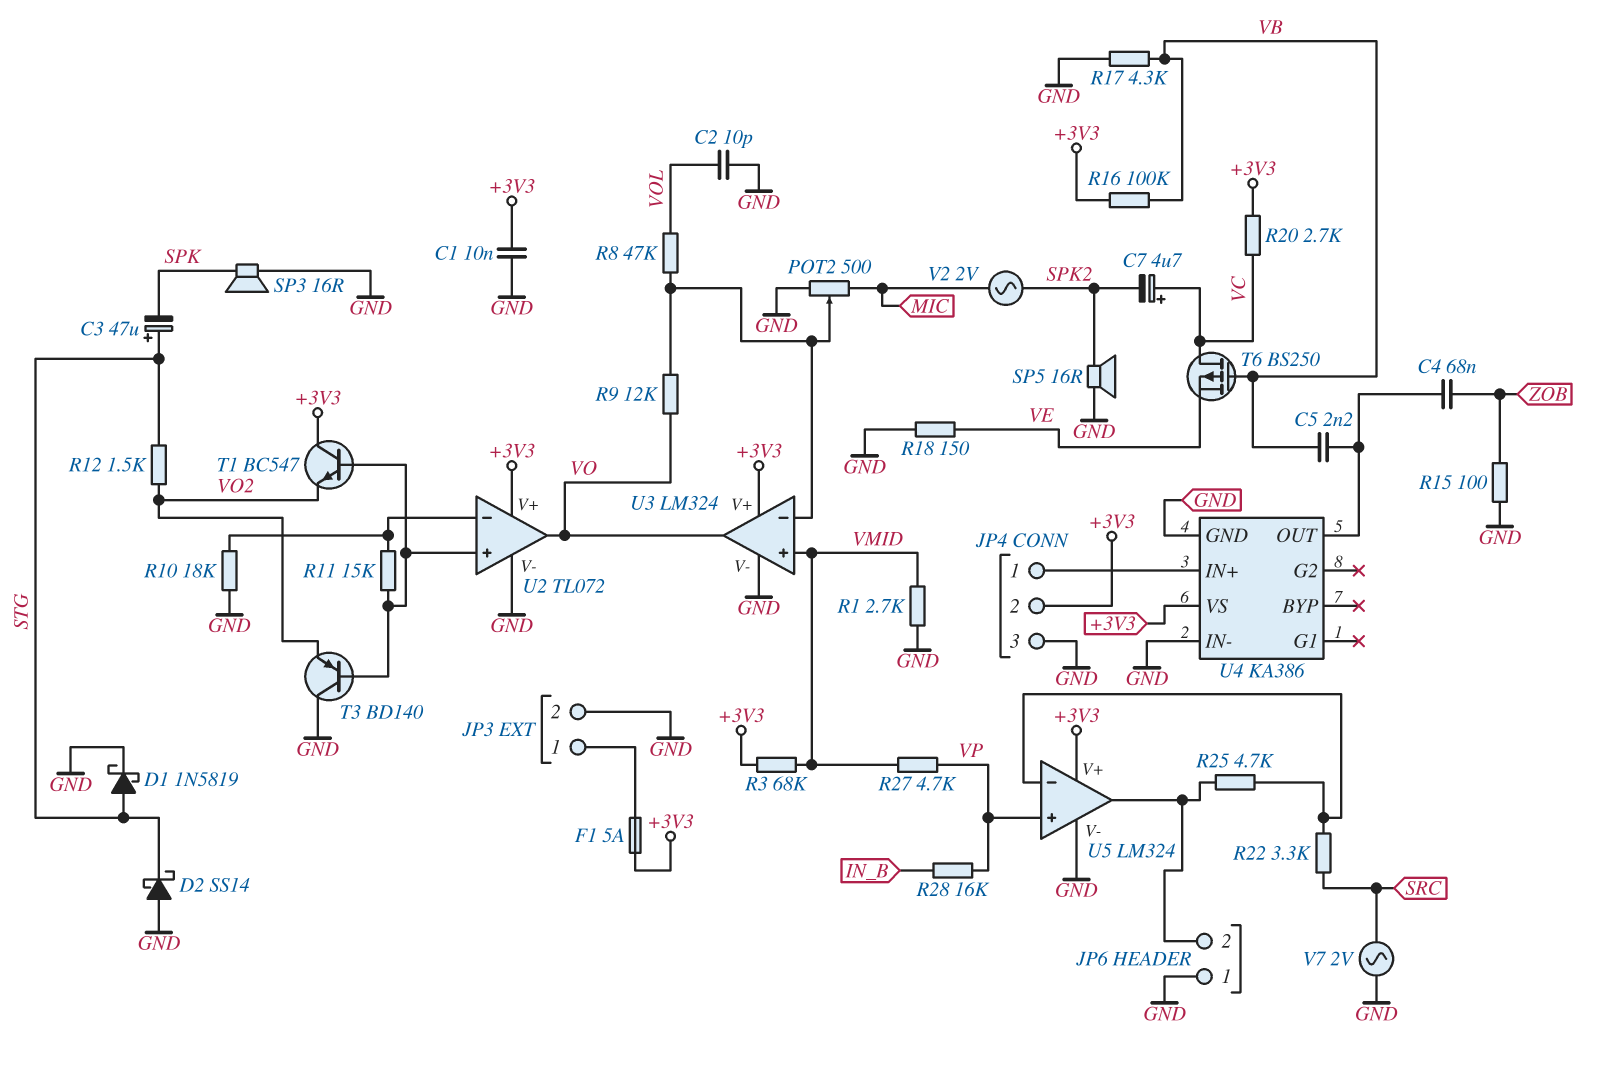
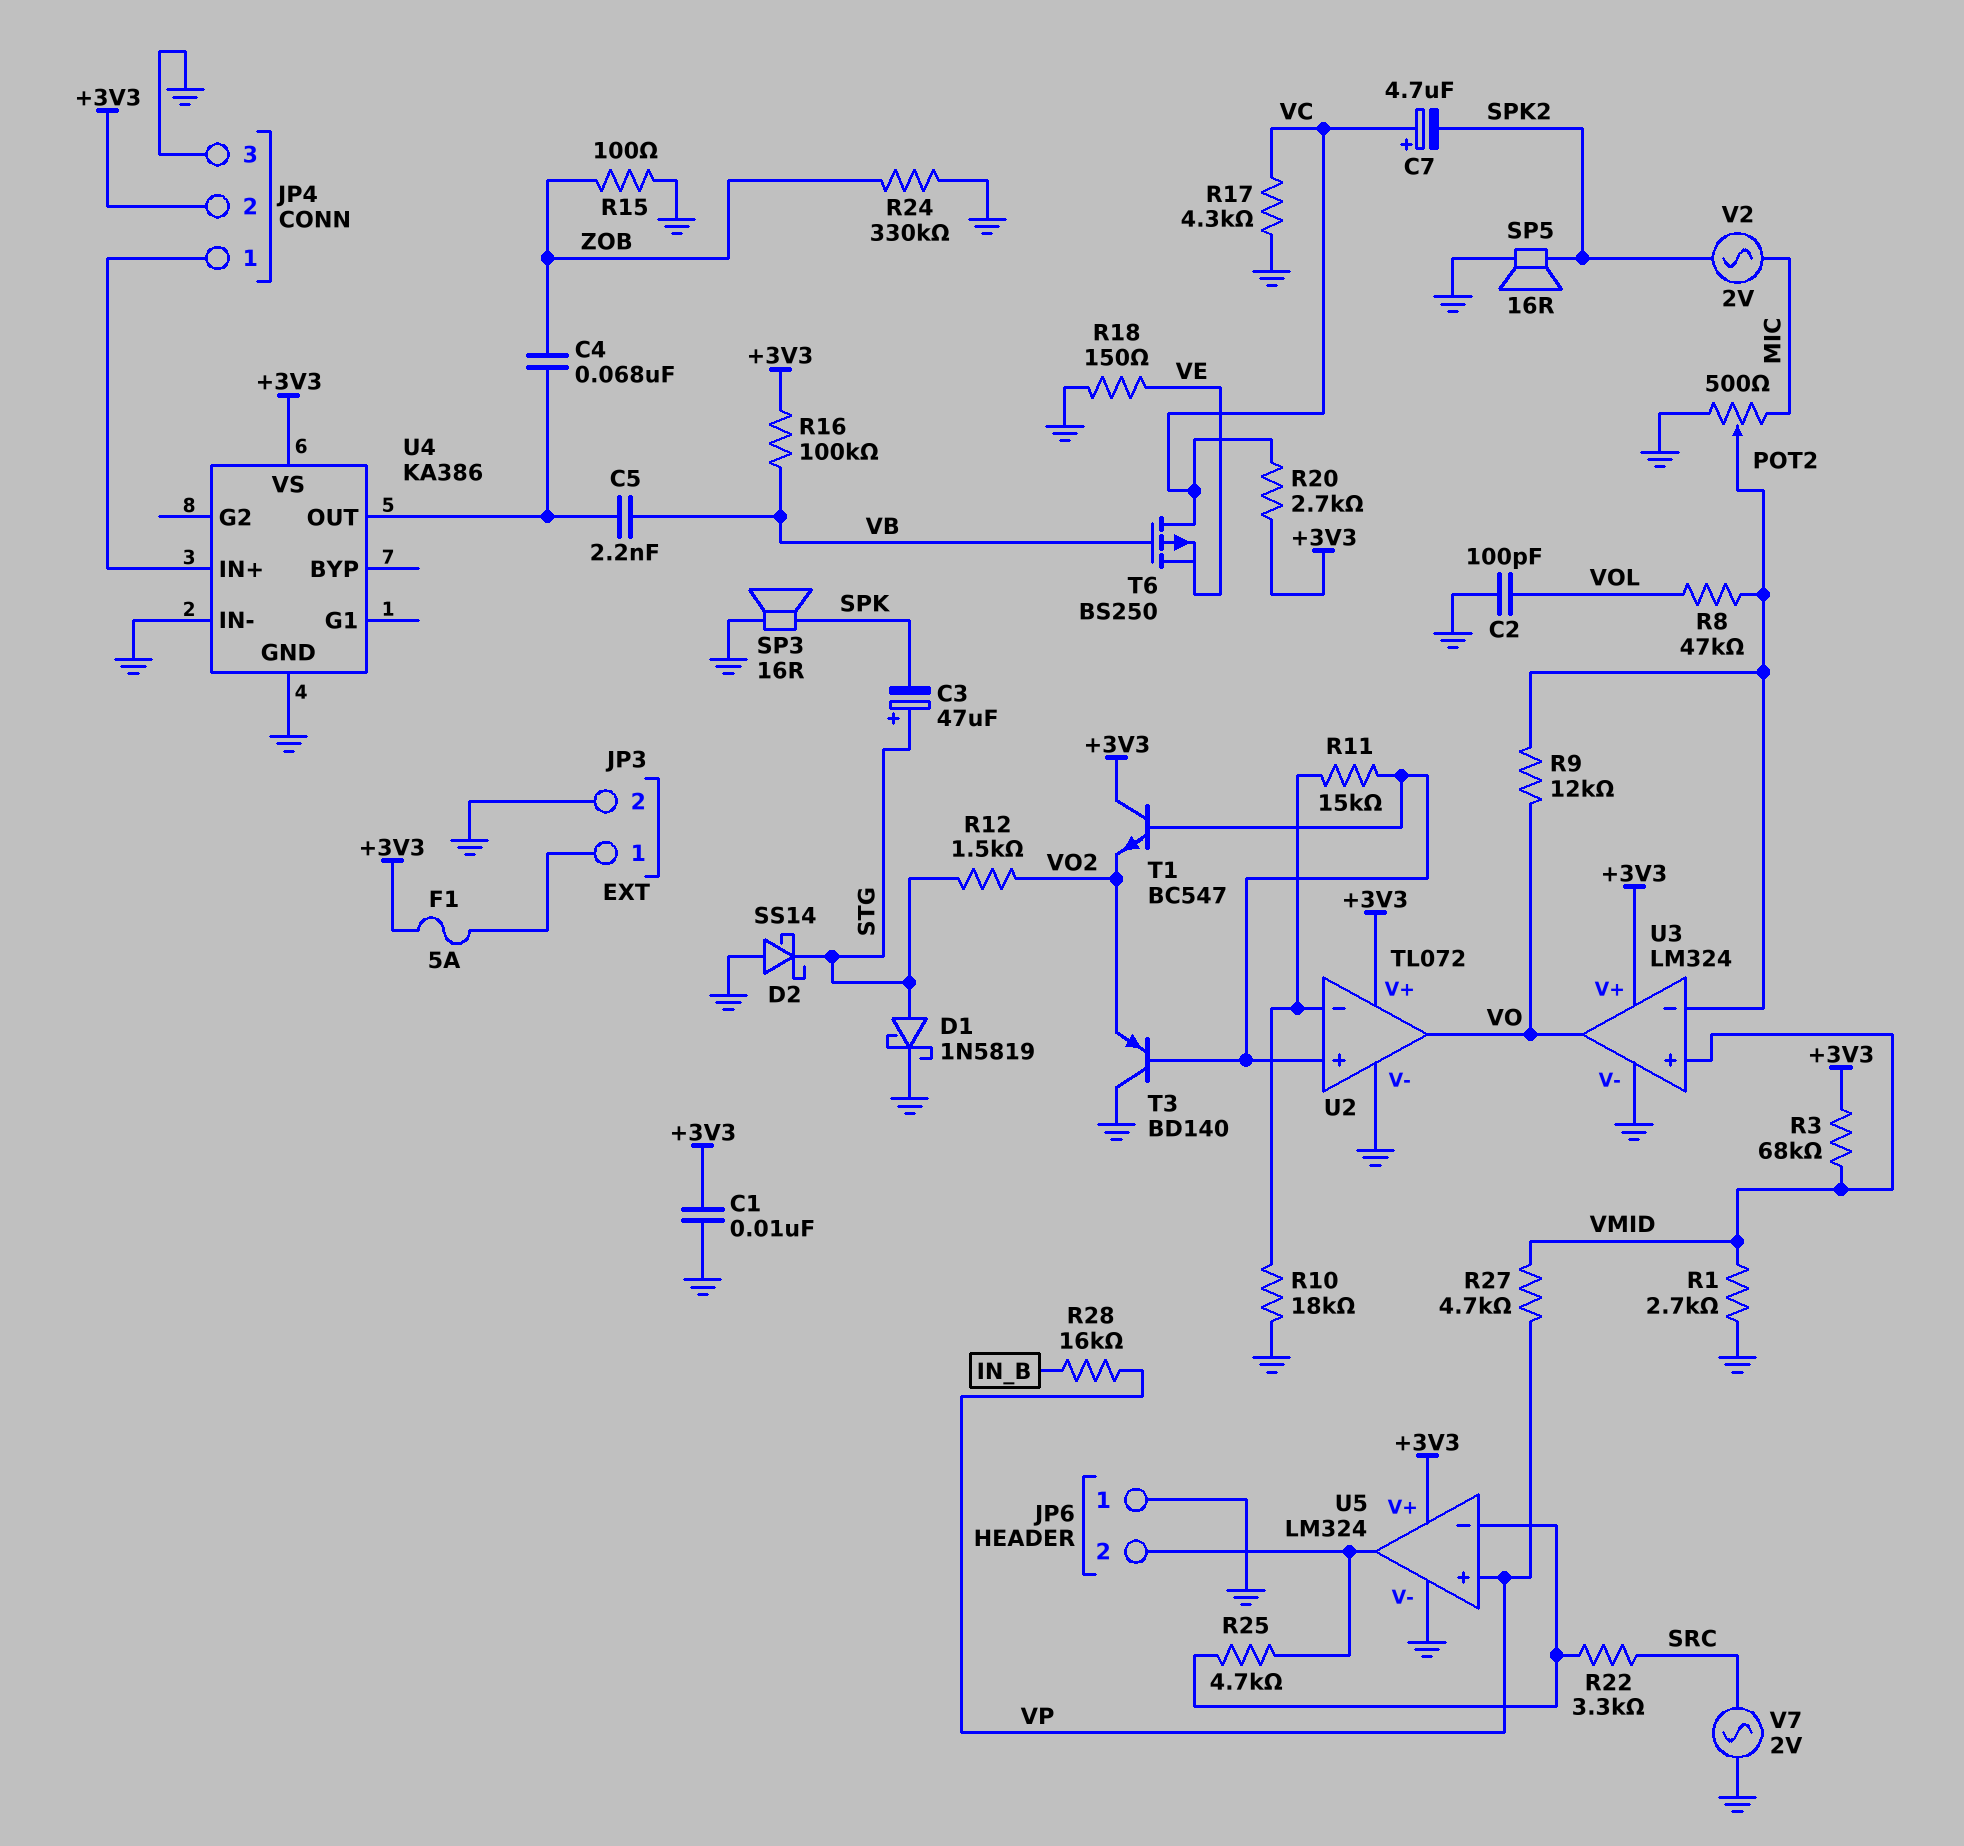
C2: 10pF (GND, VOL) -> 100pF (GND, VOL)
R17: 4.3k (GND, VB) -> 4.3k (GND, VC)
R24: none -> 330k (GND, ZOB)

